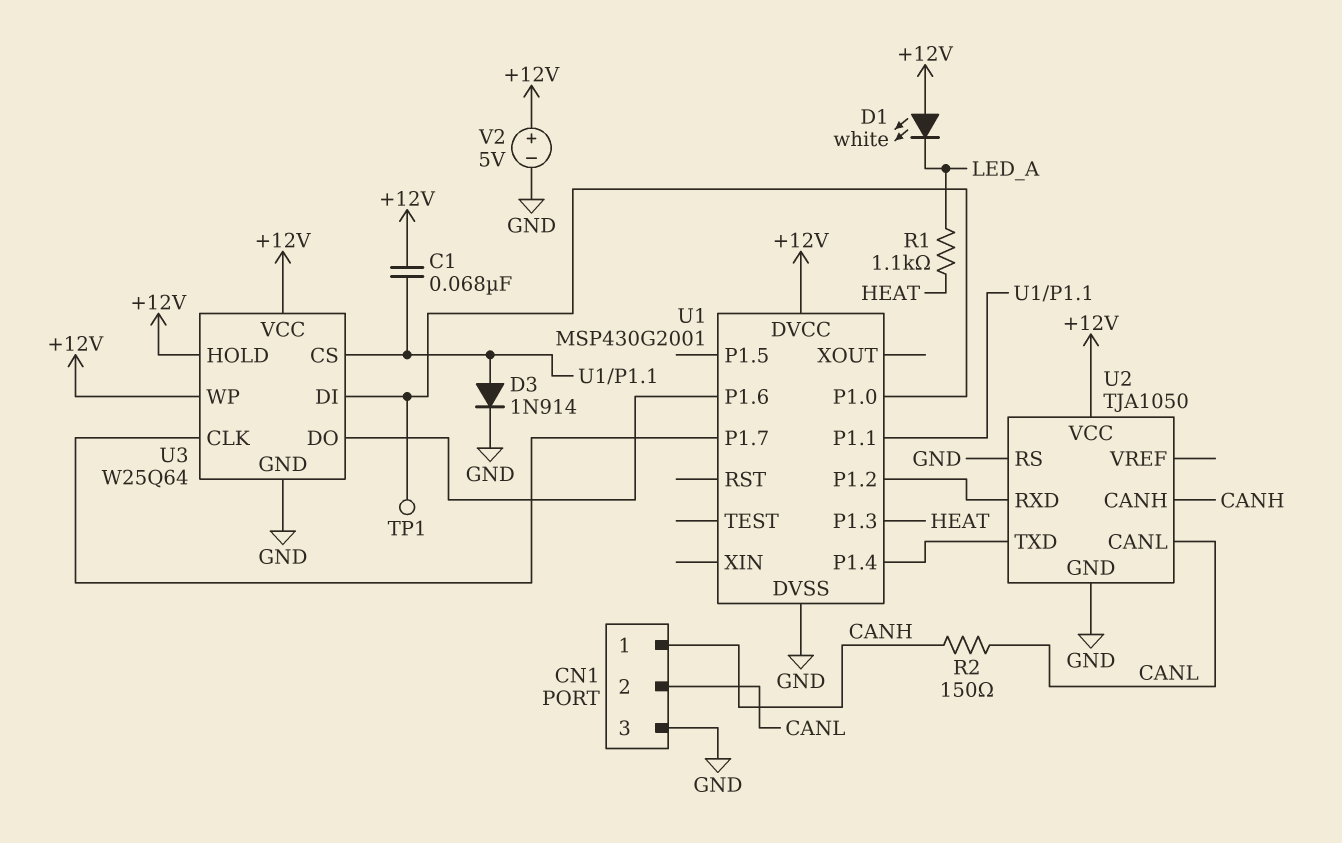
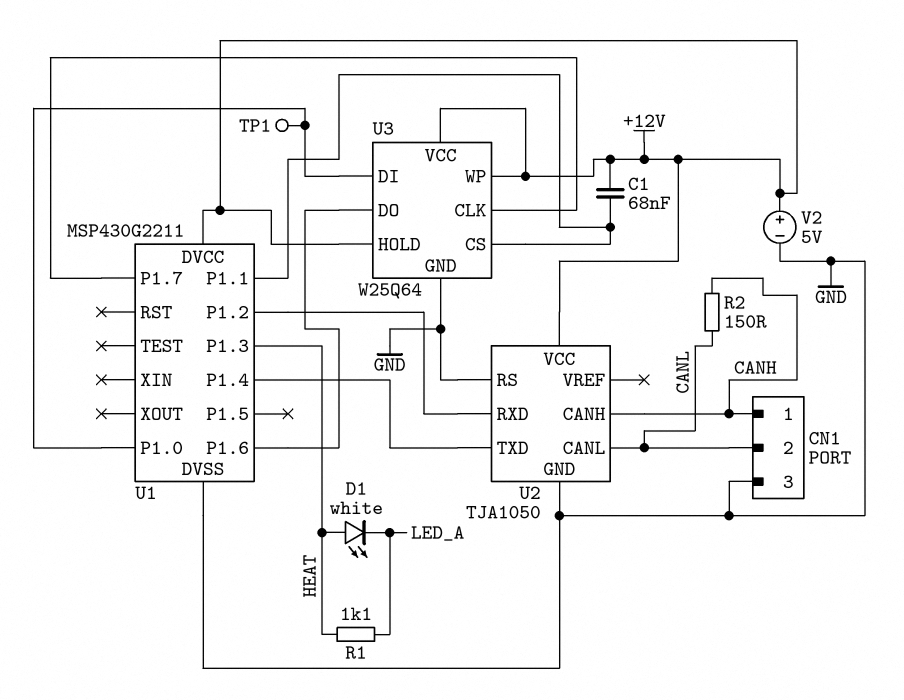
D1: LED white (A +12V, K LED_A) -> LED white (A HEAT, K LED_A)
D3: diode 1N914 (A U1/P1.1, K GND) -> none
U1: MSP430G2001 -> MSP430G2211

